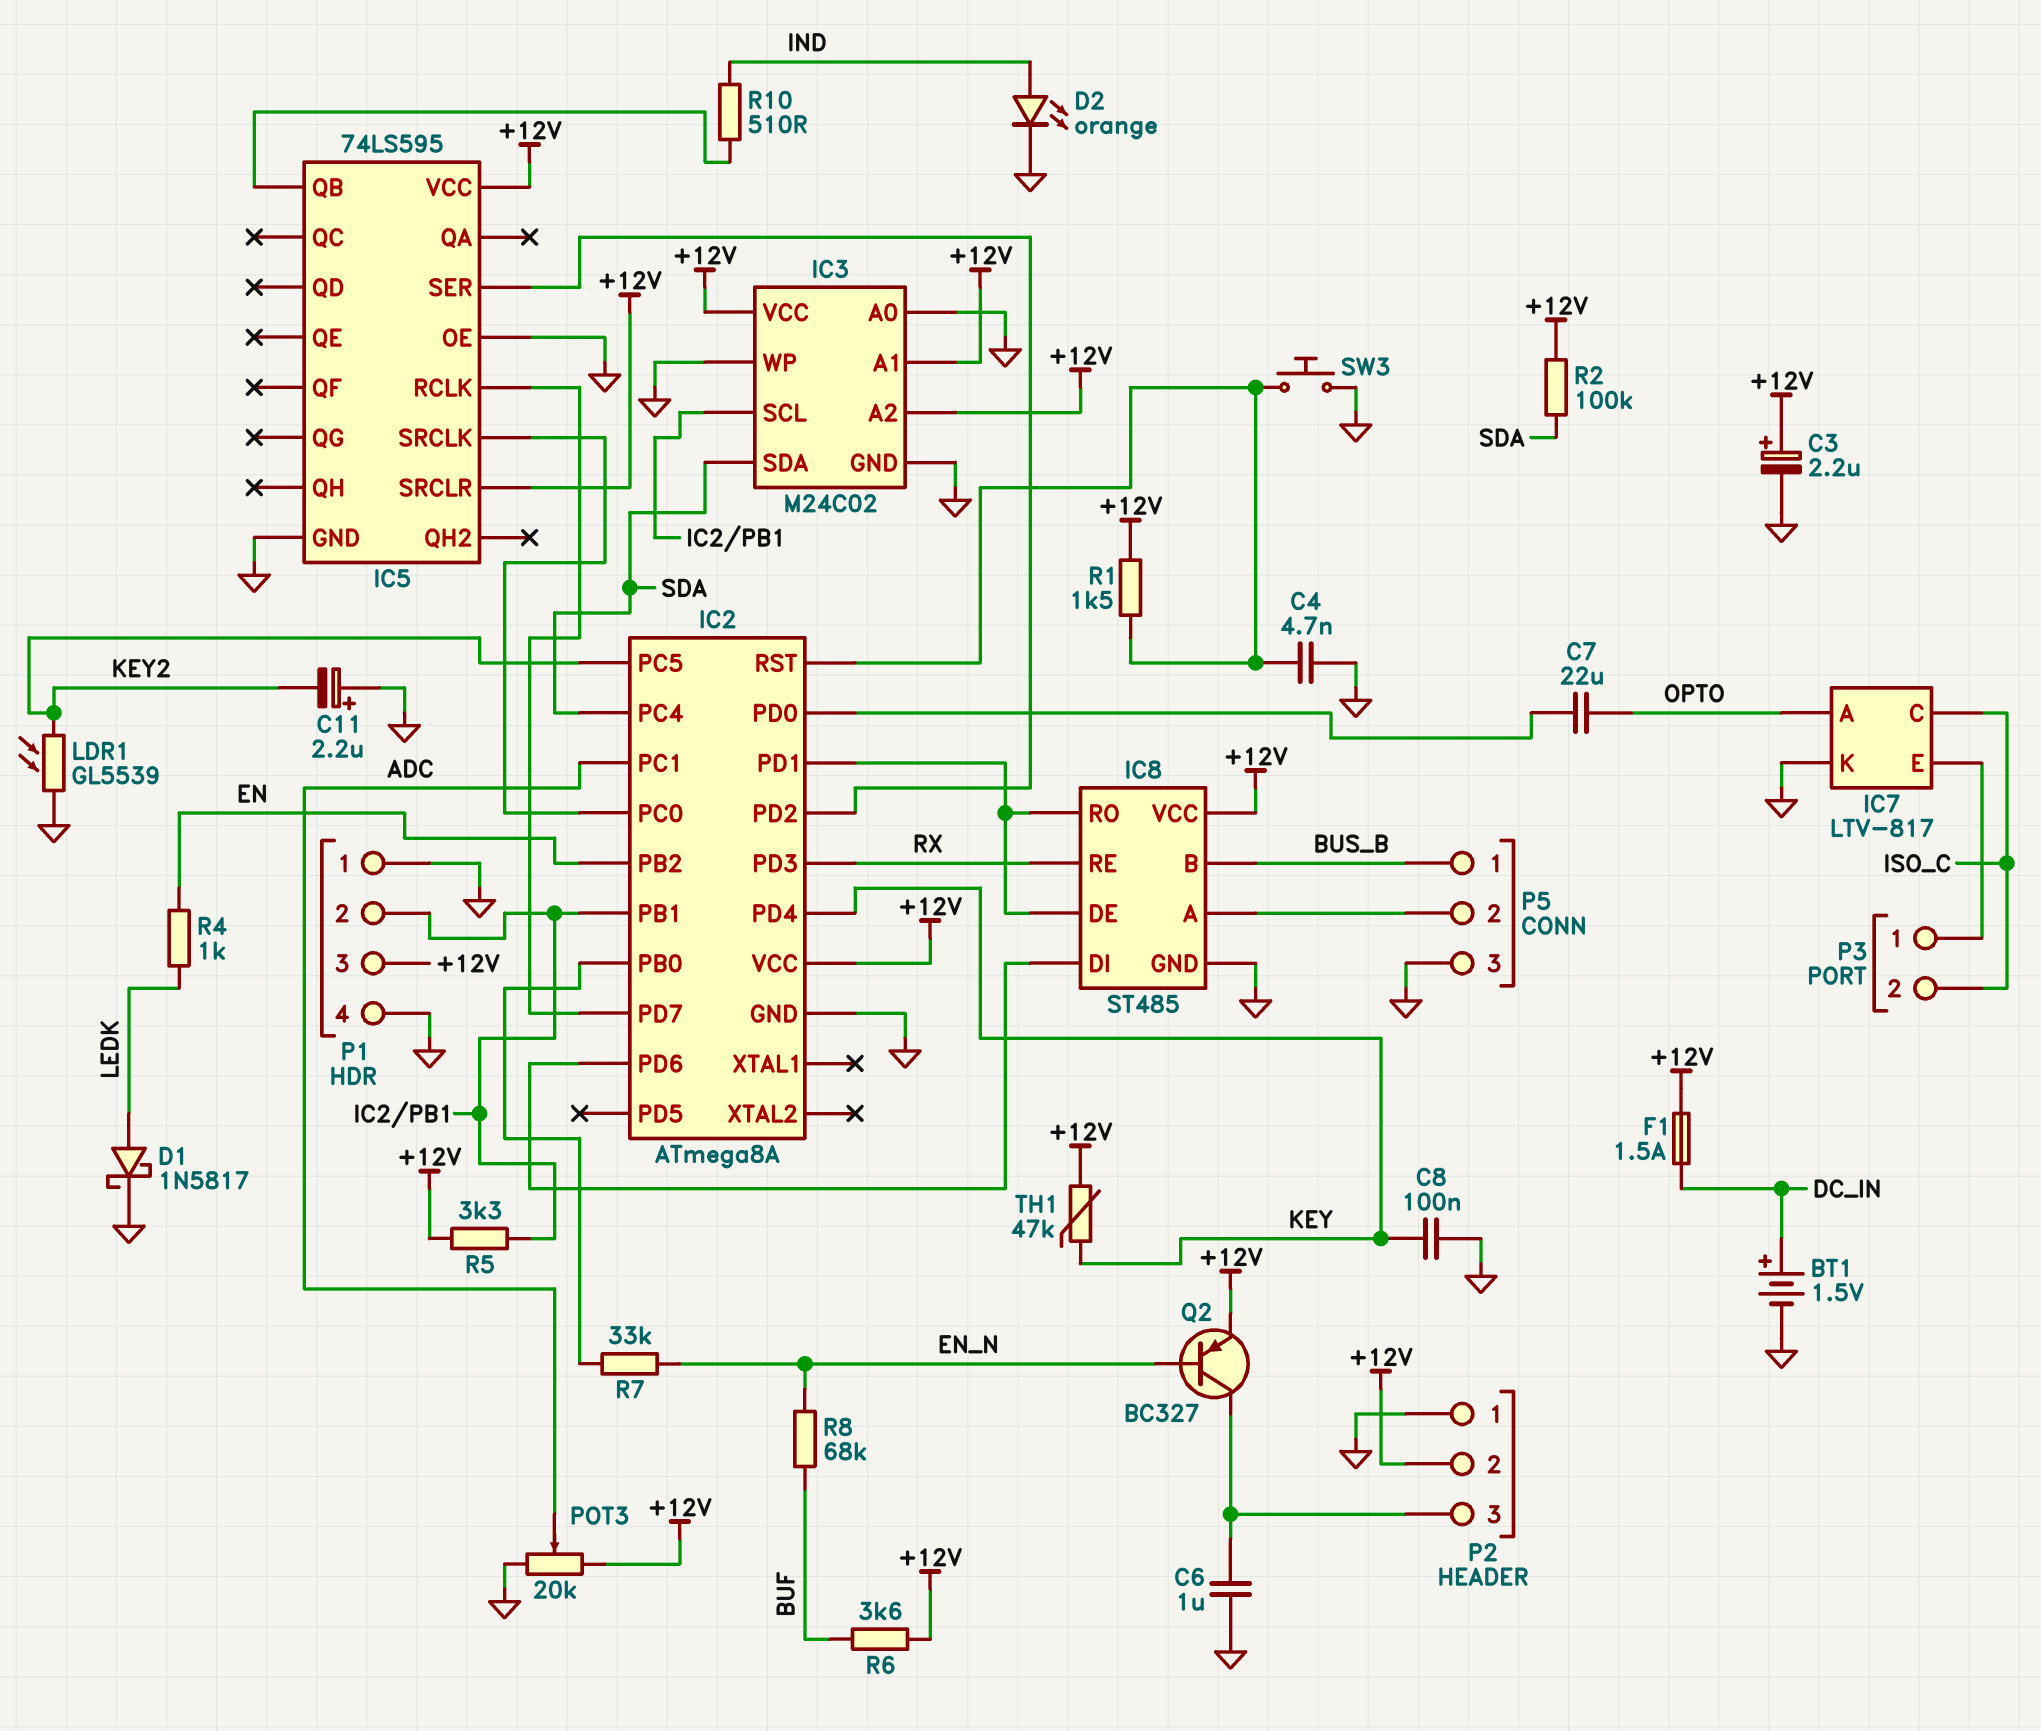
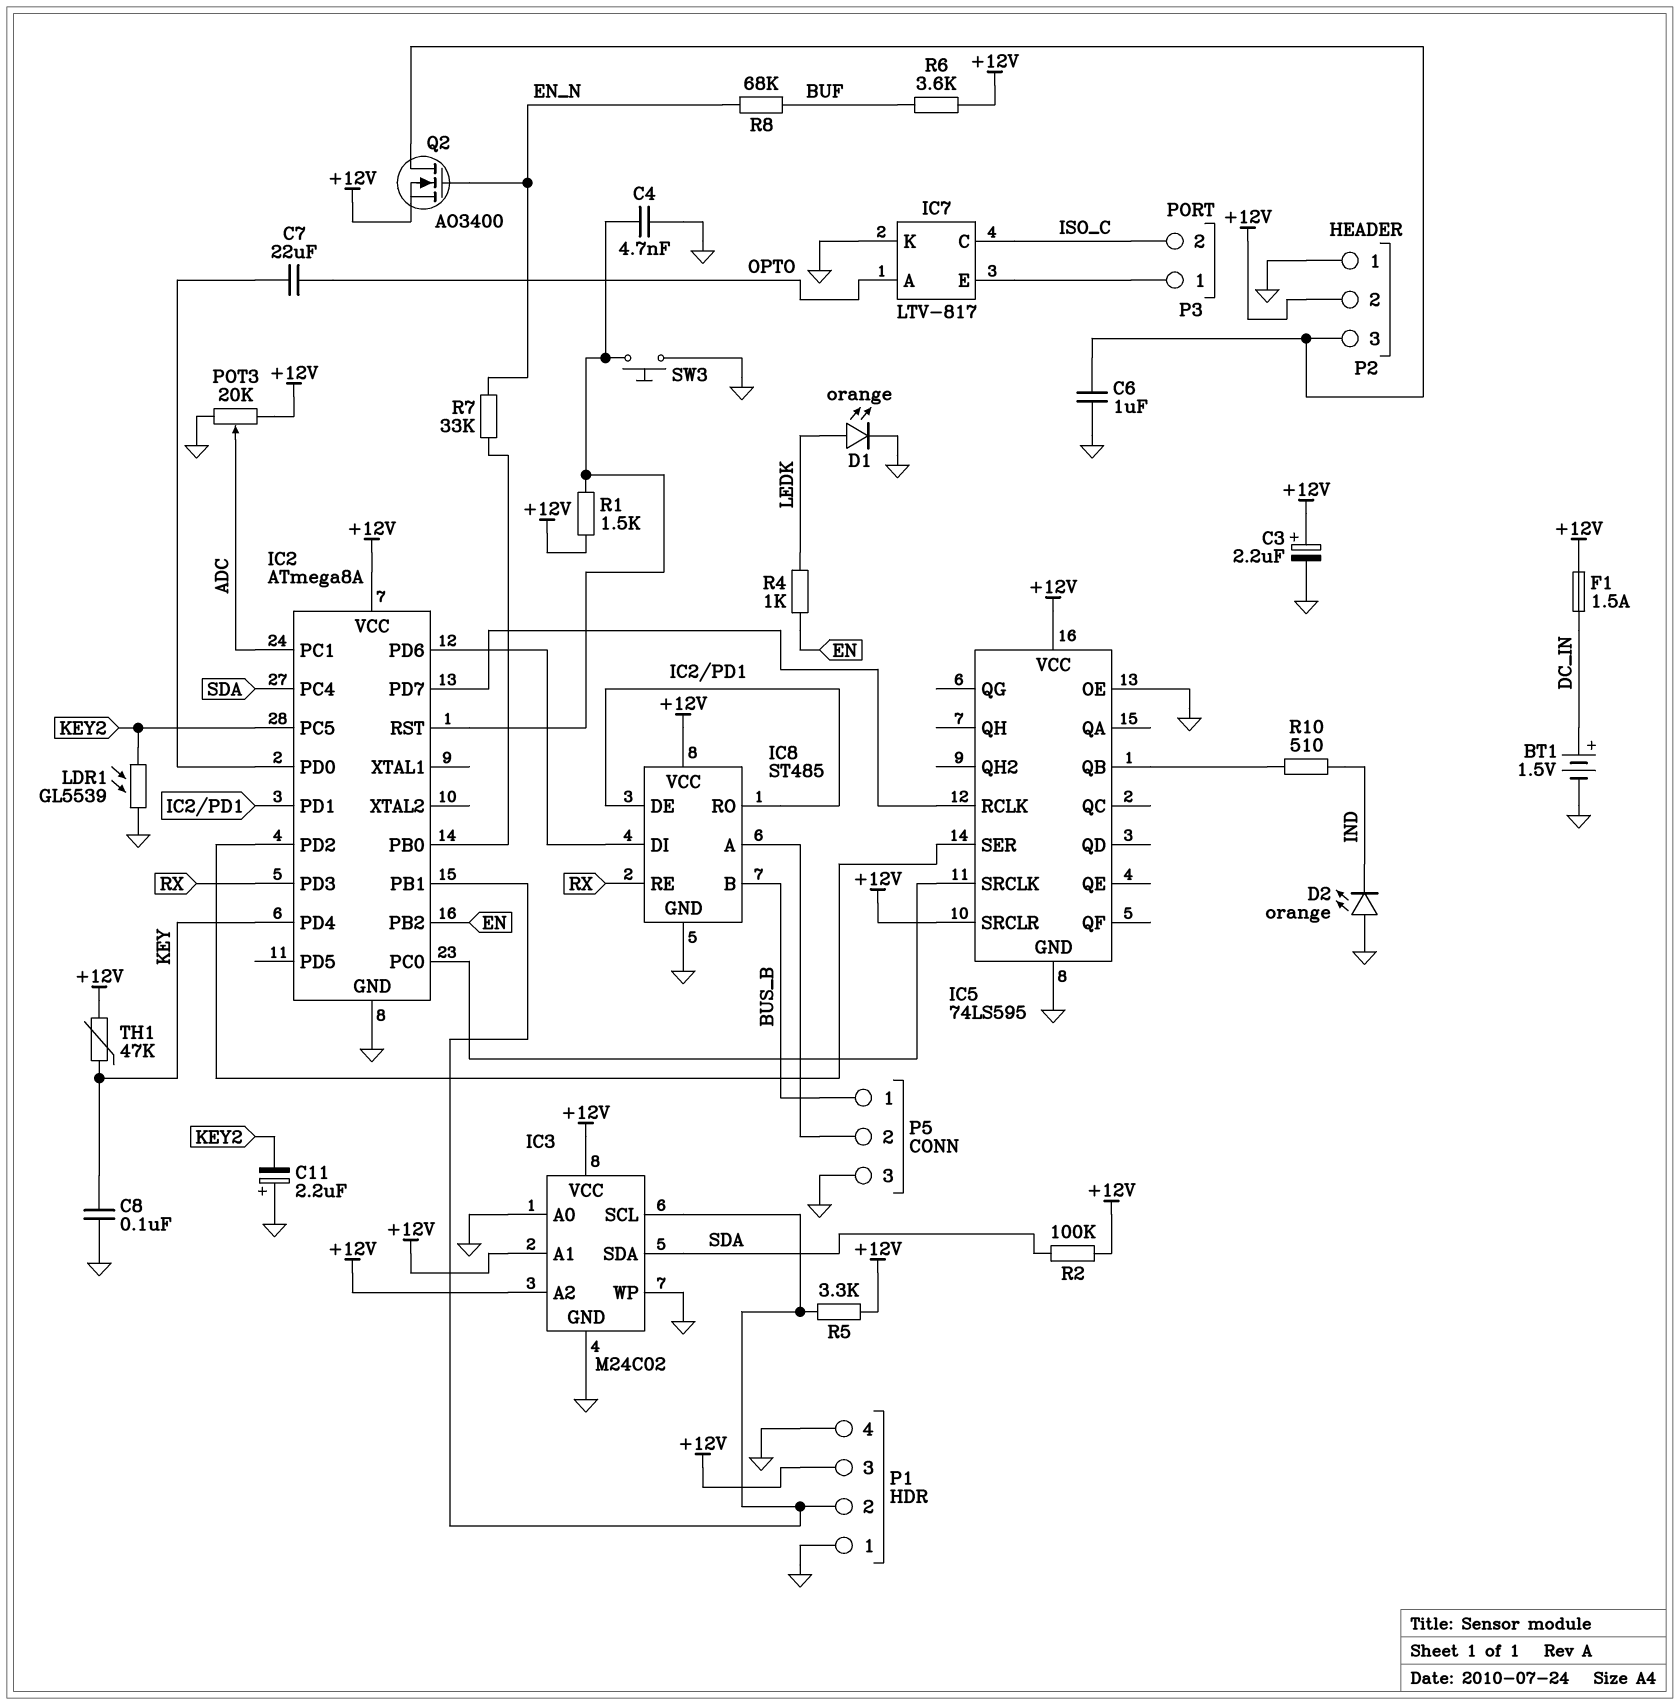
D1: schottky 1N5817 (A LEDK, K GND) -> LED orange (A LEDK, K GND)
D2: LED orange (A IND, K GND) -> LED orange (A GND, K IND)
Q2: PNP BC327 (B EN_N, C P2/3, E +12V) -> NMOS AO3400 (G EN_N, D P2/3, S +12V)

